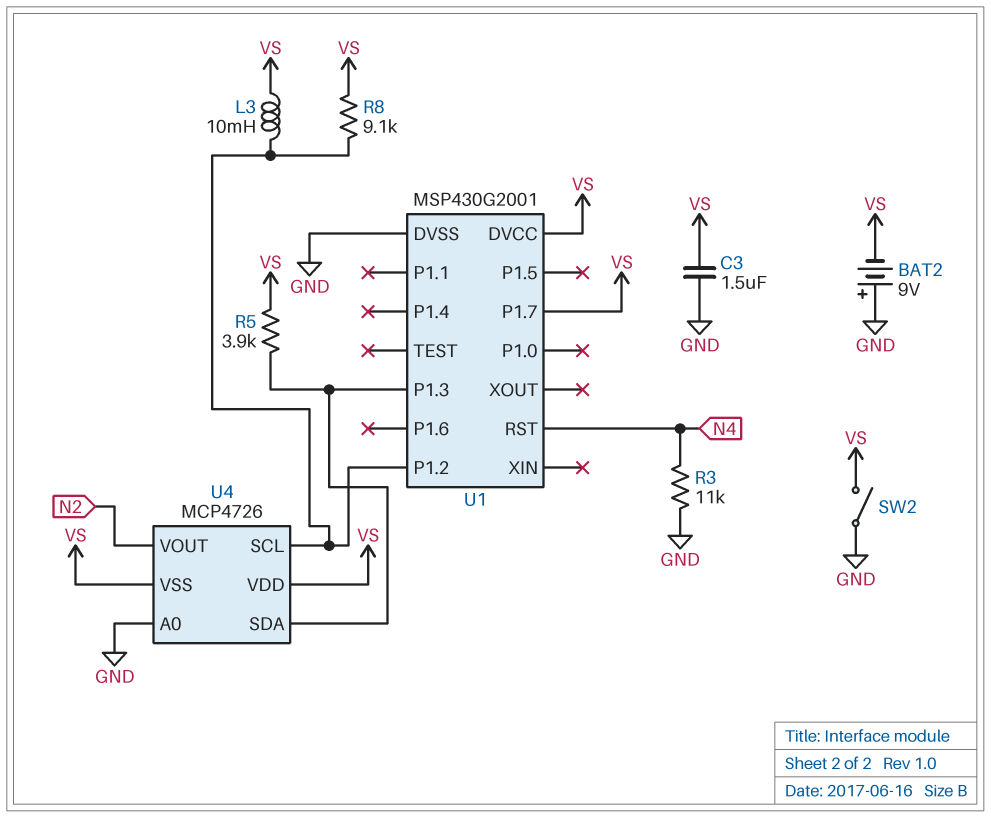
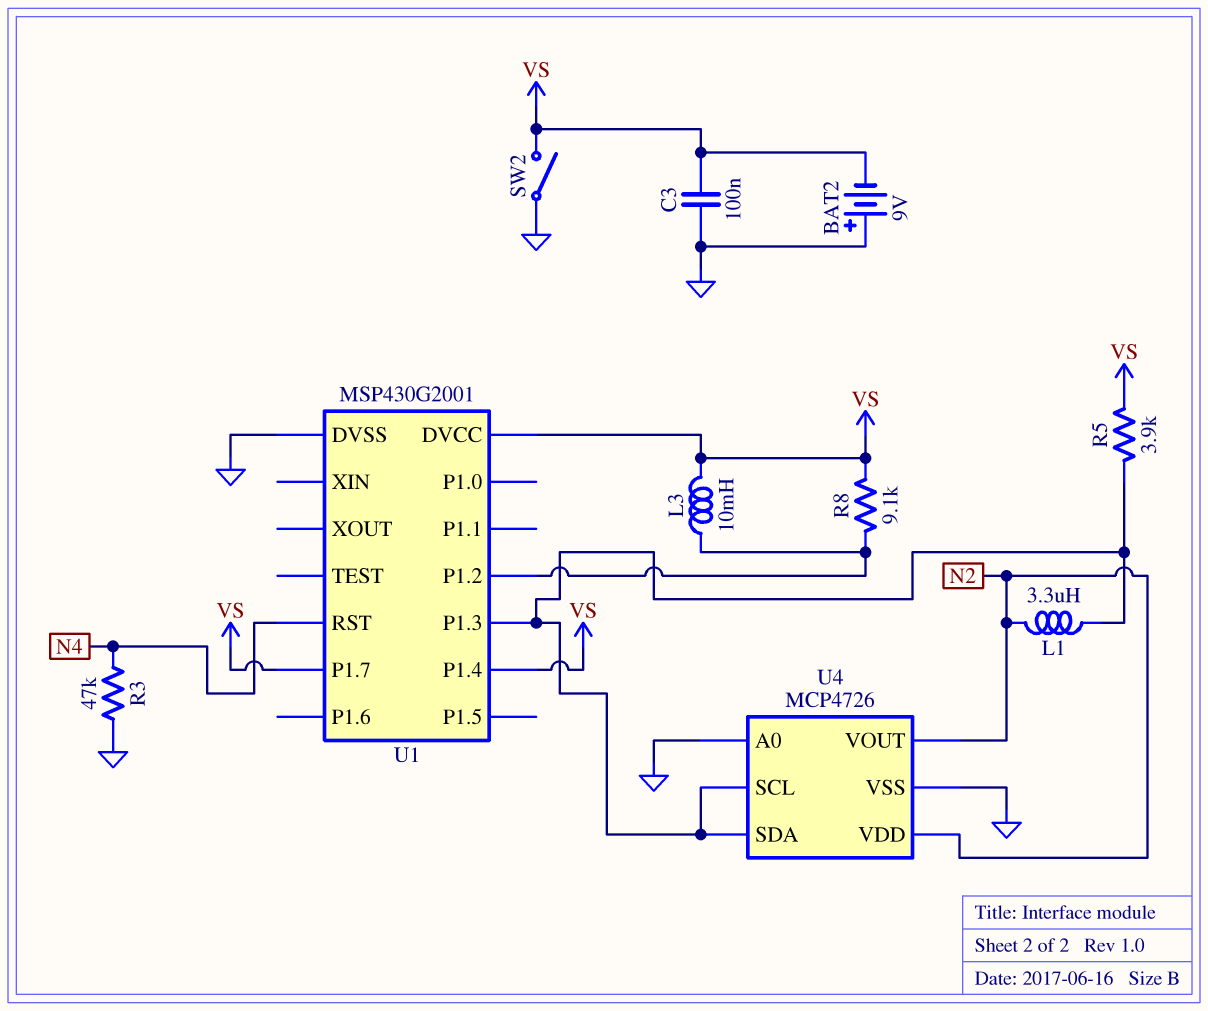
C3: 1.5uF (GND, VS) -> 100nF (GND, VS)
L1: none -> 3.3uH (N2, U1/P1.3)
R3: 11k (GND, N4) -> 47k (GND, N4)
U1 pin P1.4: none -> VS
U4 pin SCL: U1/P1.2 -> U1/P1.3
U4 pin VDD: VS -> N2
U4 pin VSS: VS -> GND

